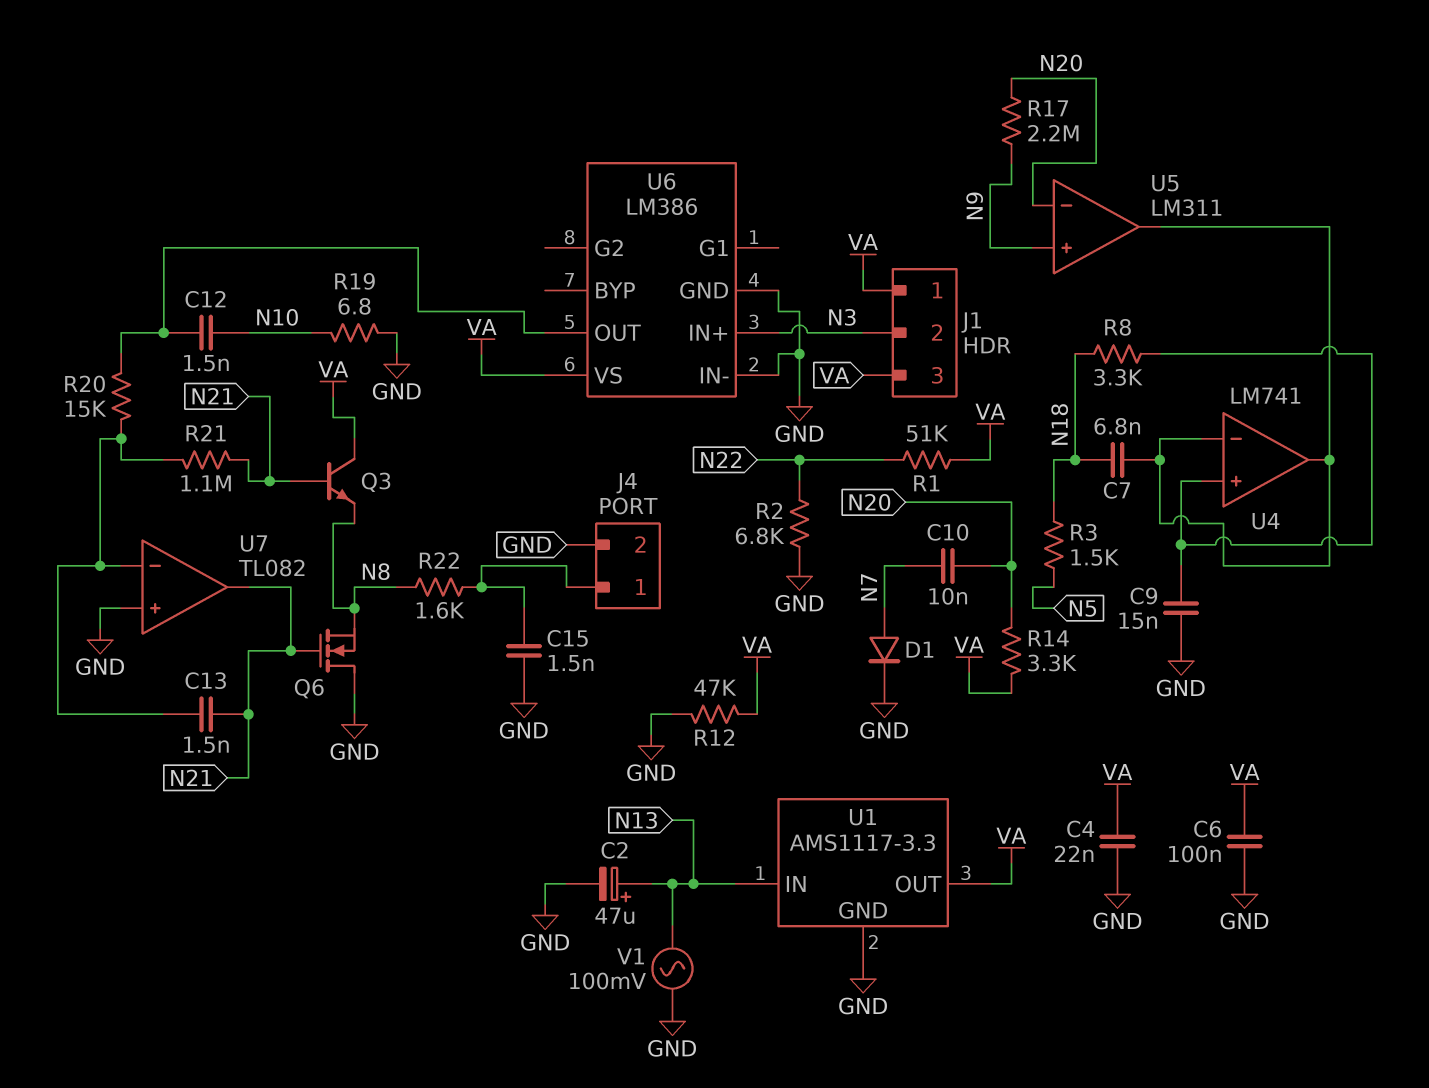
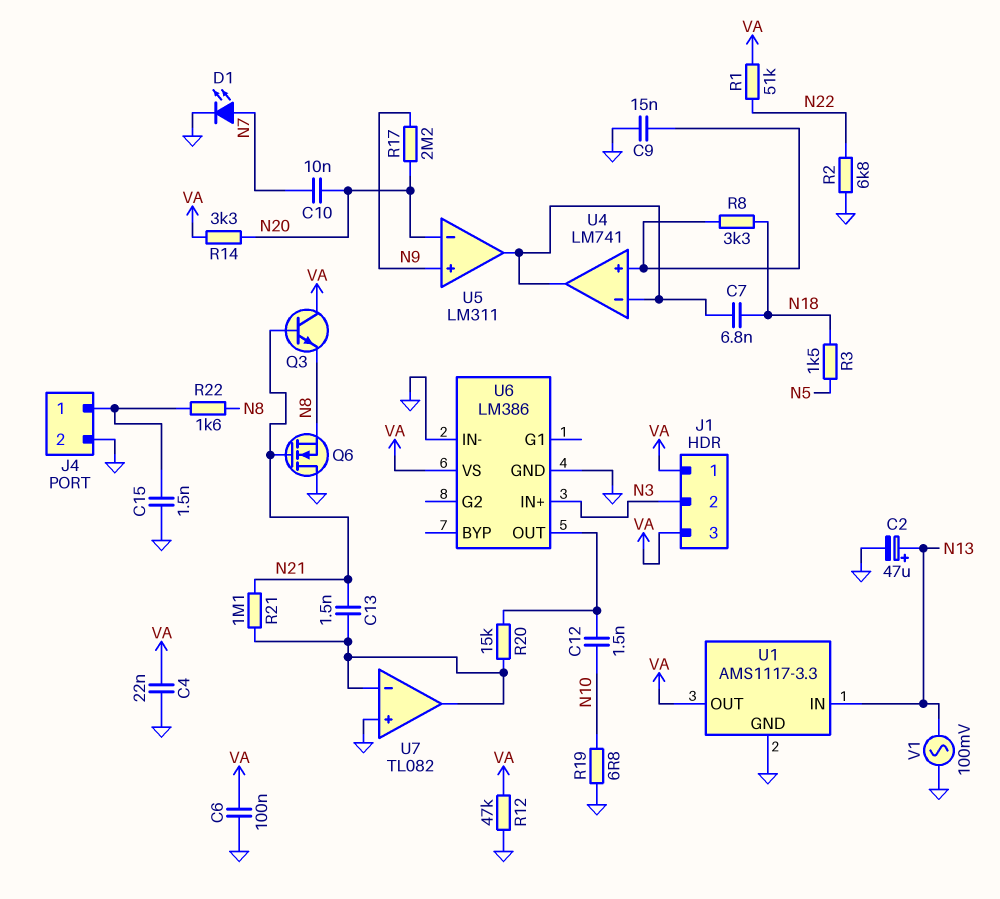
D1: diode (A N7, K GND) -> LED (A N7, K GND)
U7 pin out: N21 -> U7/in-

